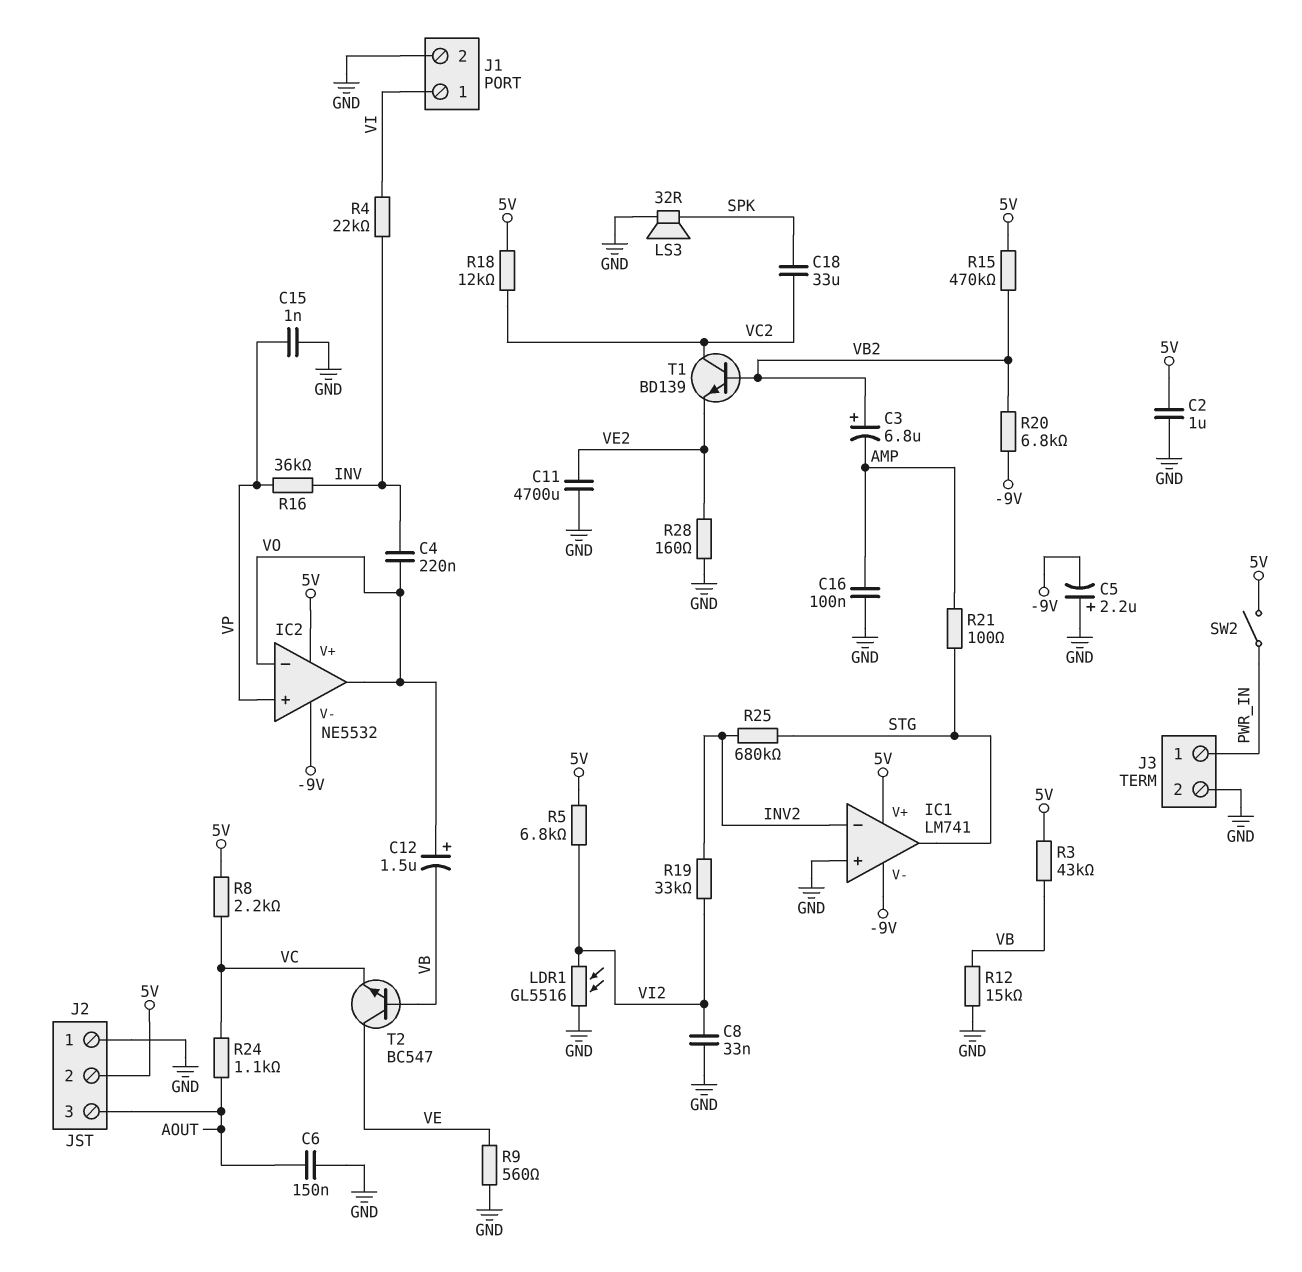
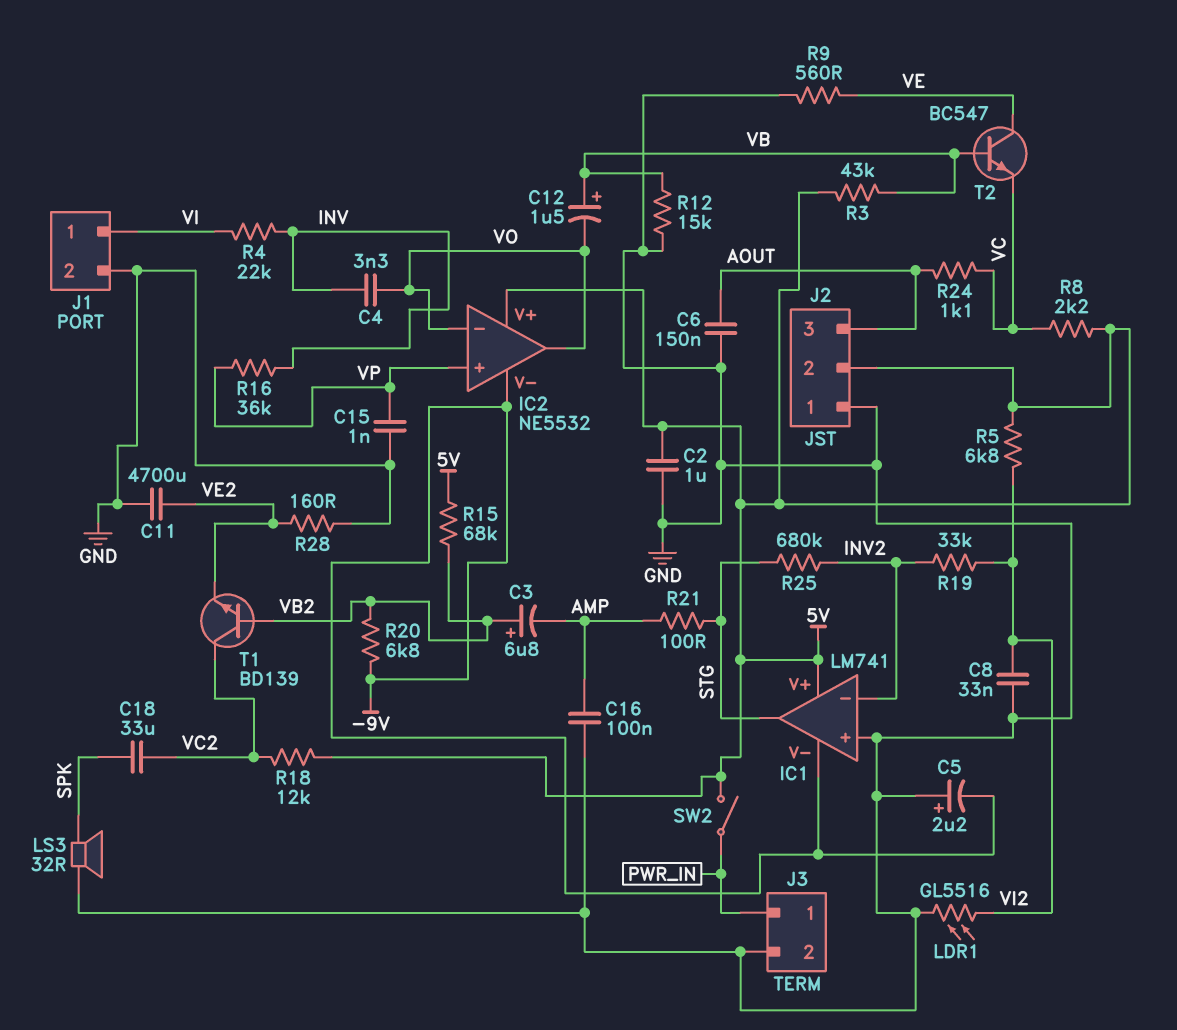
C4: 220nF (INV, VO) -> 3.3nF (INV, VO)
C12: 1.5uF (plus VO, minus VB) -> 1.5uF (plus VB, minus VO)
R15: 470k (5V, VB2) -> 68k (5V, VB2)

